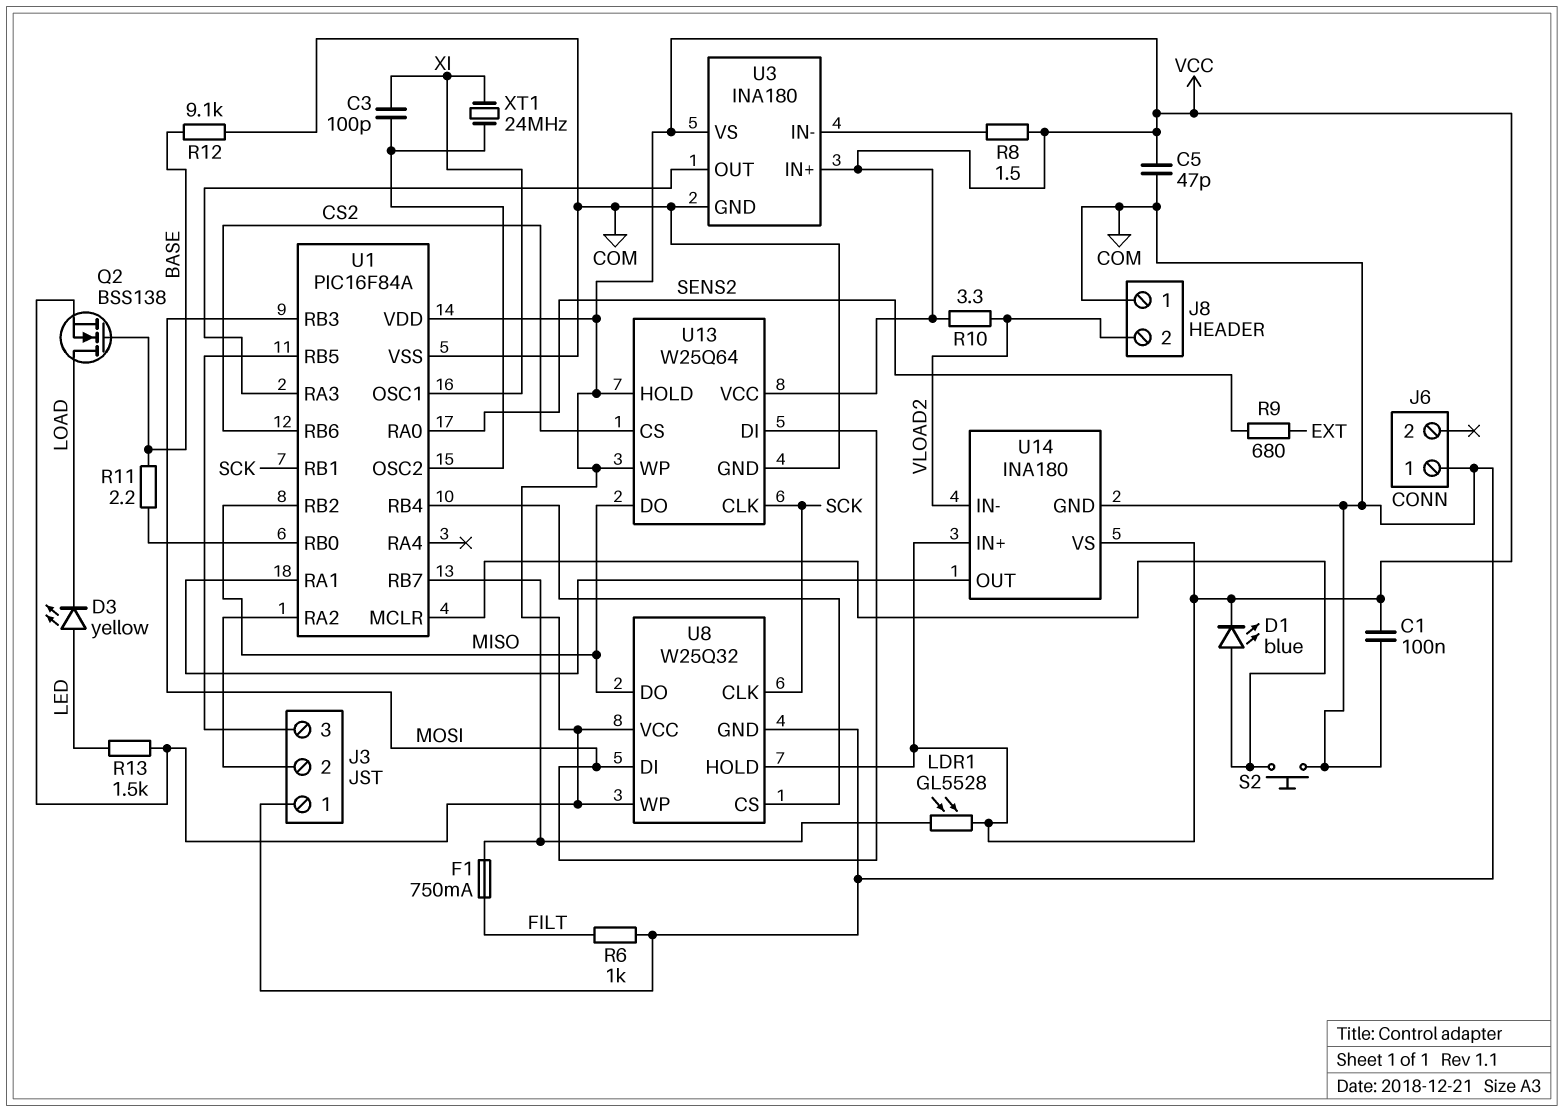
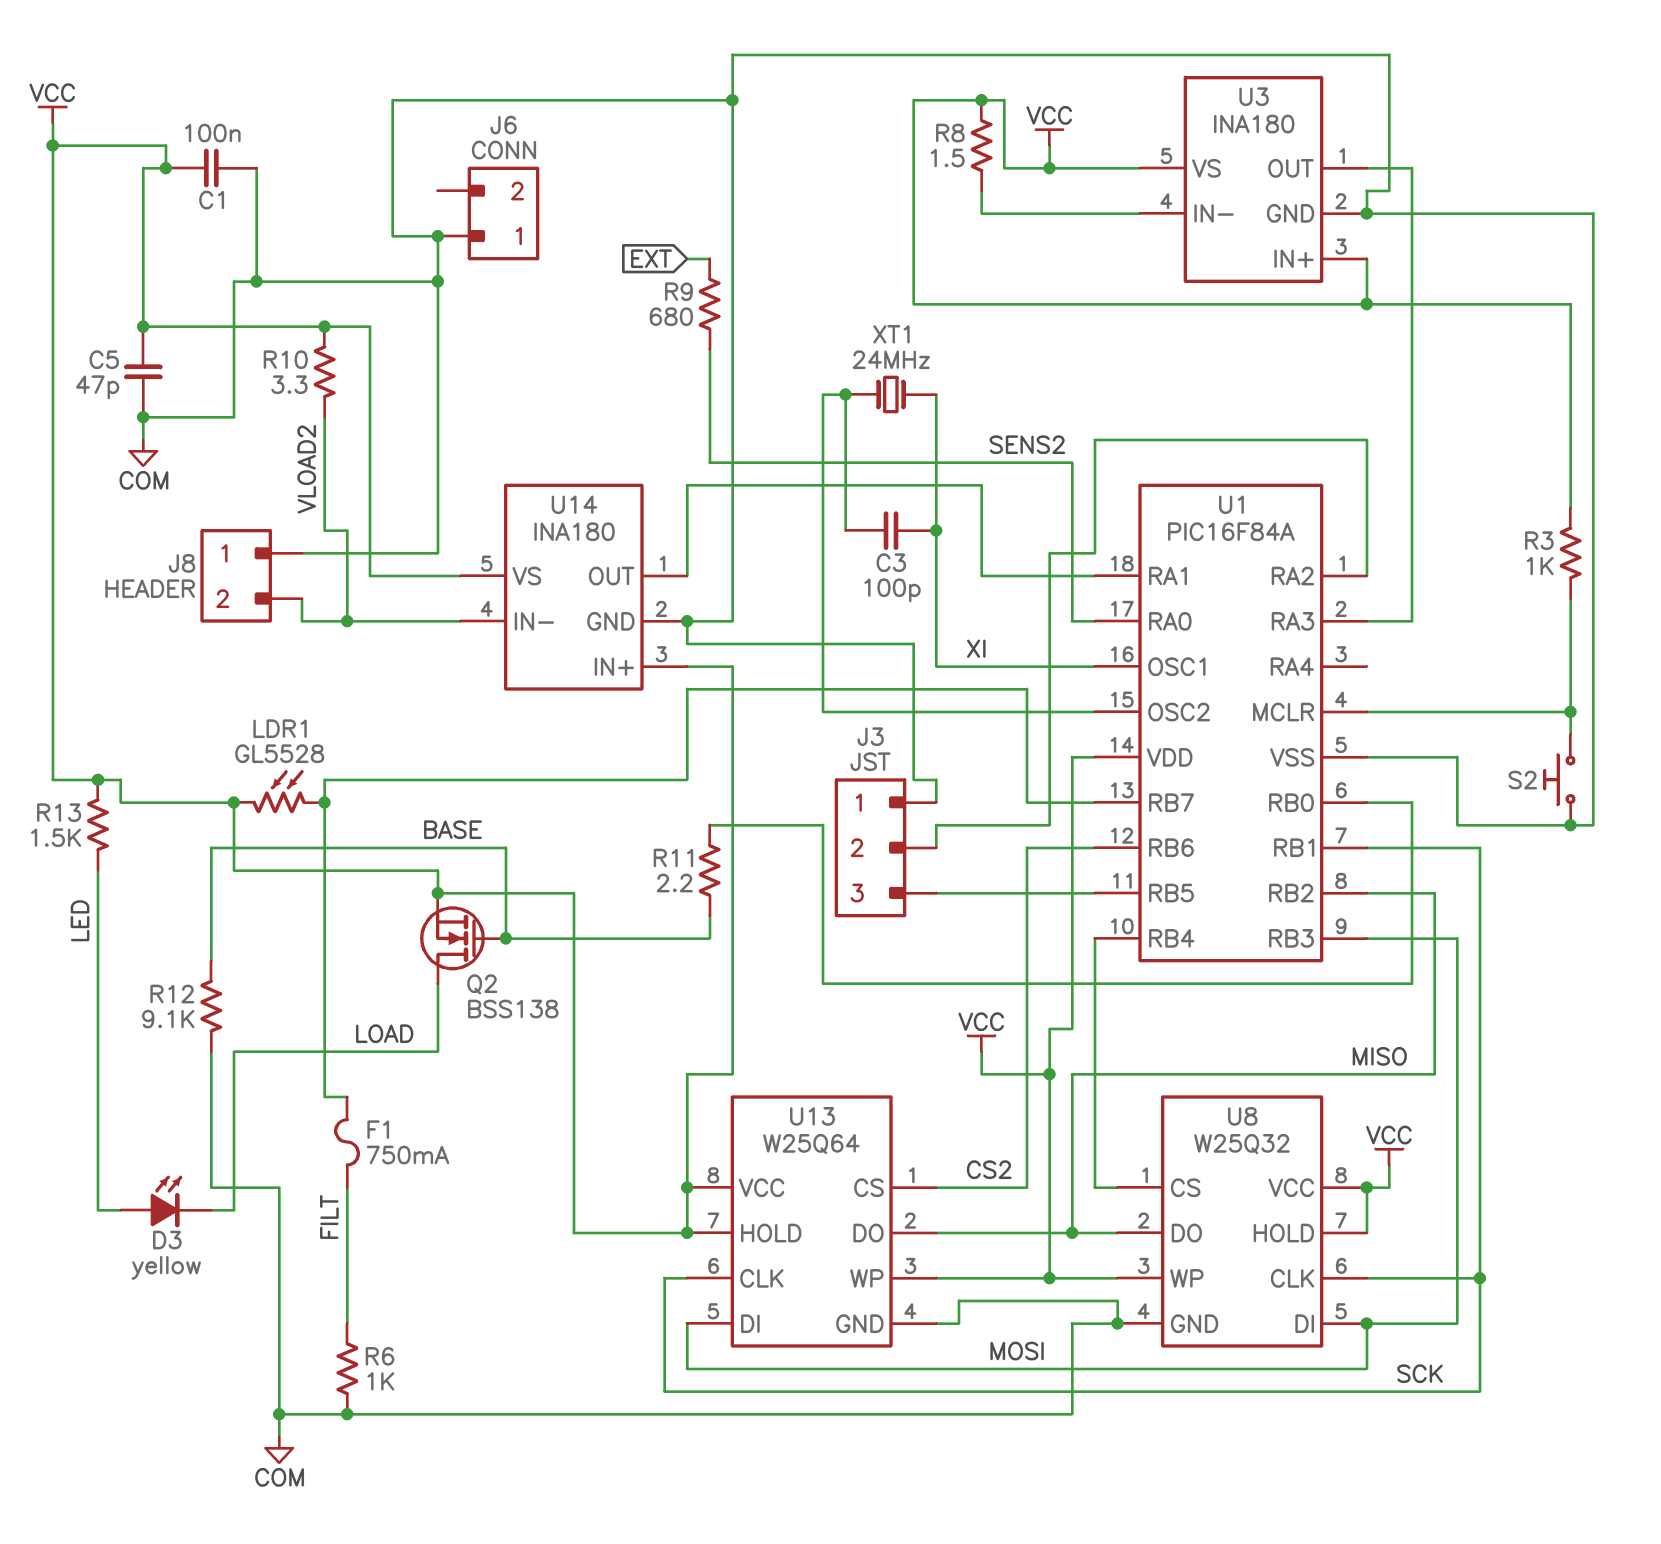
D1: LED blue (A U1/MCLR, K VCC) -> none
R3: none -> 1k (U1/MCLR, VCC)

